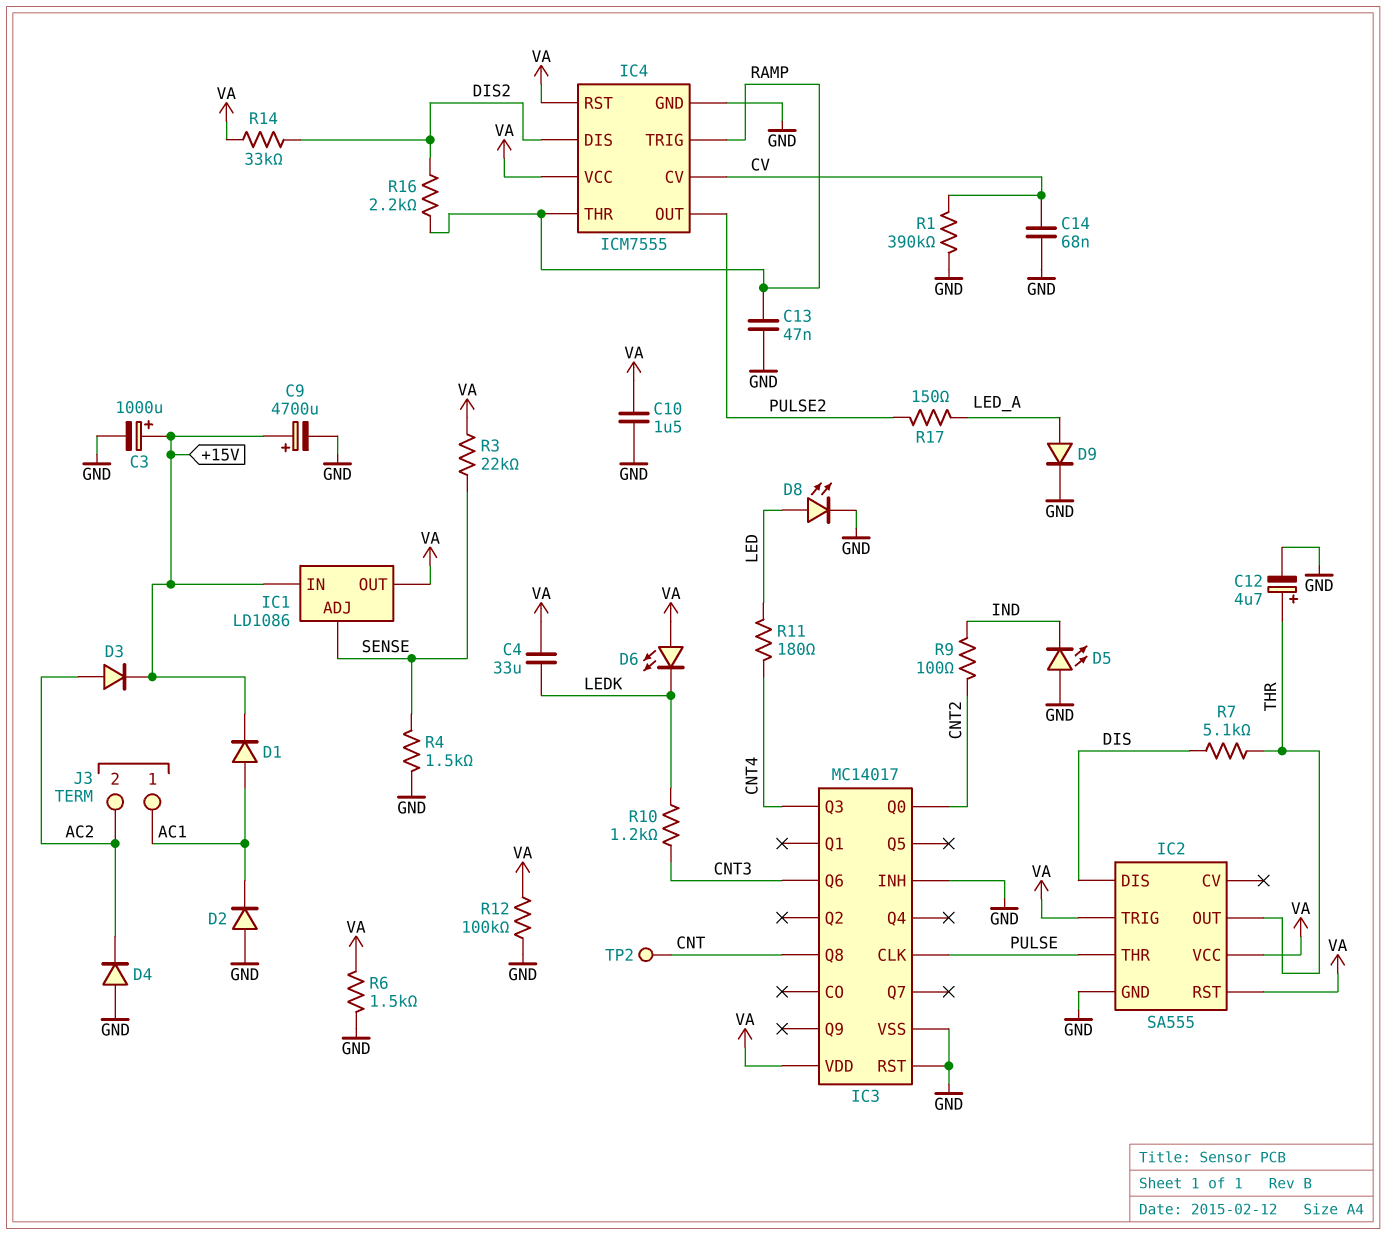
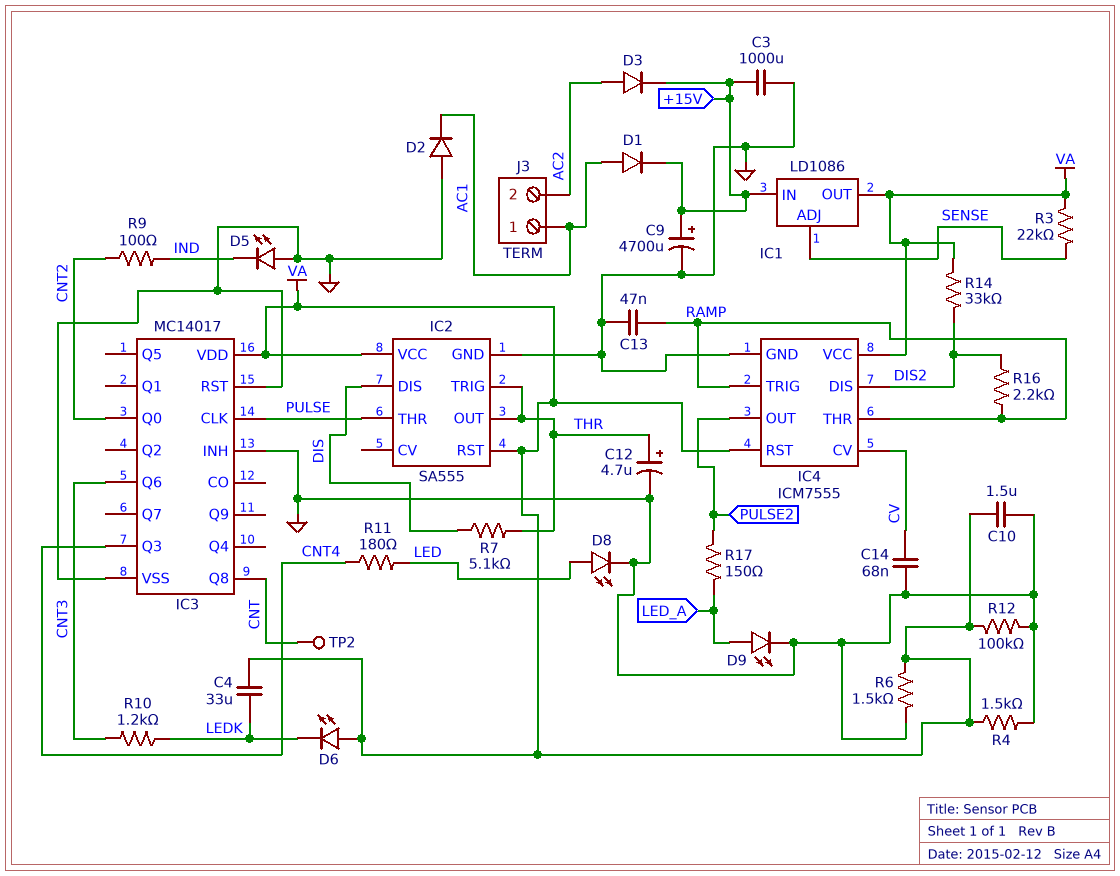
C3: 1000uF (plus +15V, minus GND) -> 1000uF (+15V, GND)
D4: diode (A GND, K AC2) -> none
D9: diode (A LED_A, K GND) -> LED (A LED_A, K GND)
IC2 pin TRIG: VA -> THR
R1: 390k (CV, GND) -> none
R4: 1.5k (GND, SENSE) -> 1.5k (GND, VA)

